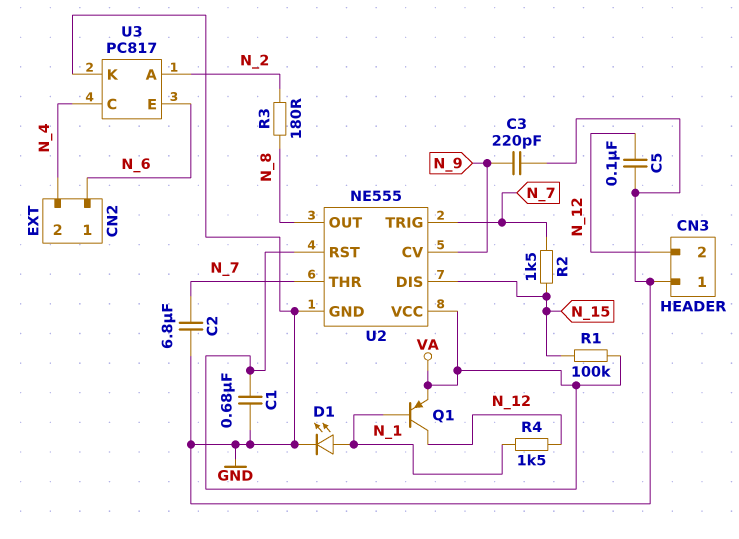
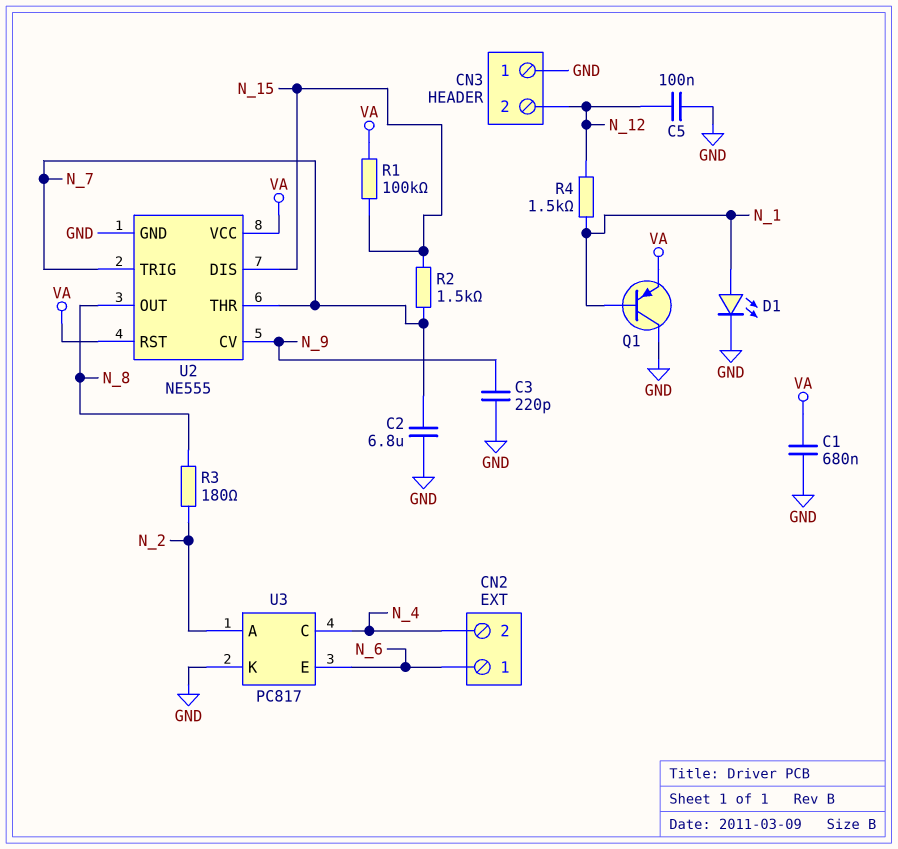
Q1: PNP (B N_1, C N_12, E VA) -> PNP (B N_1, C GND, E VA)

